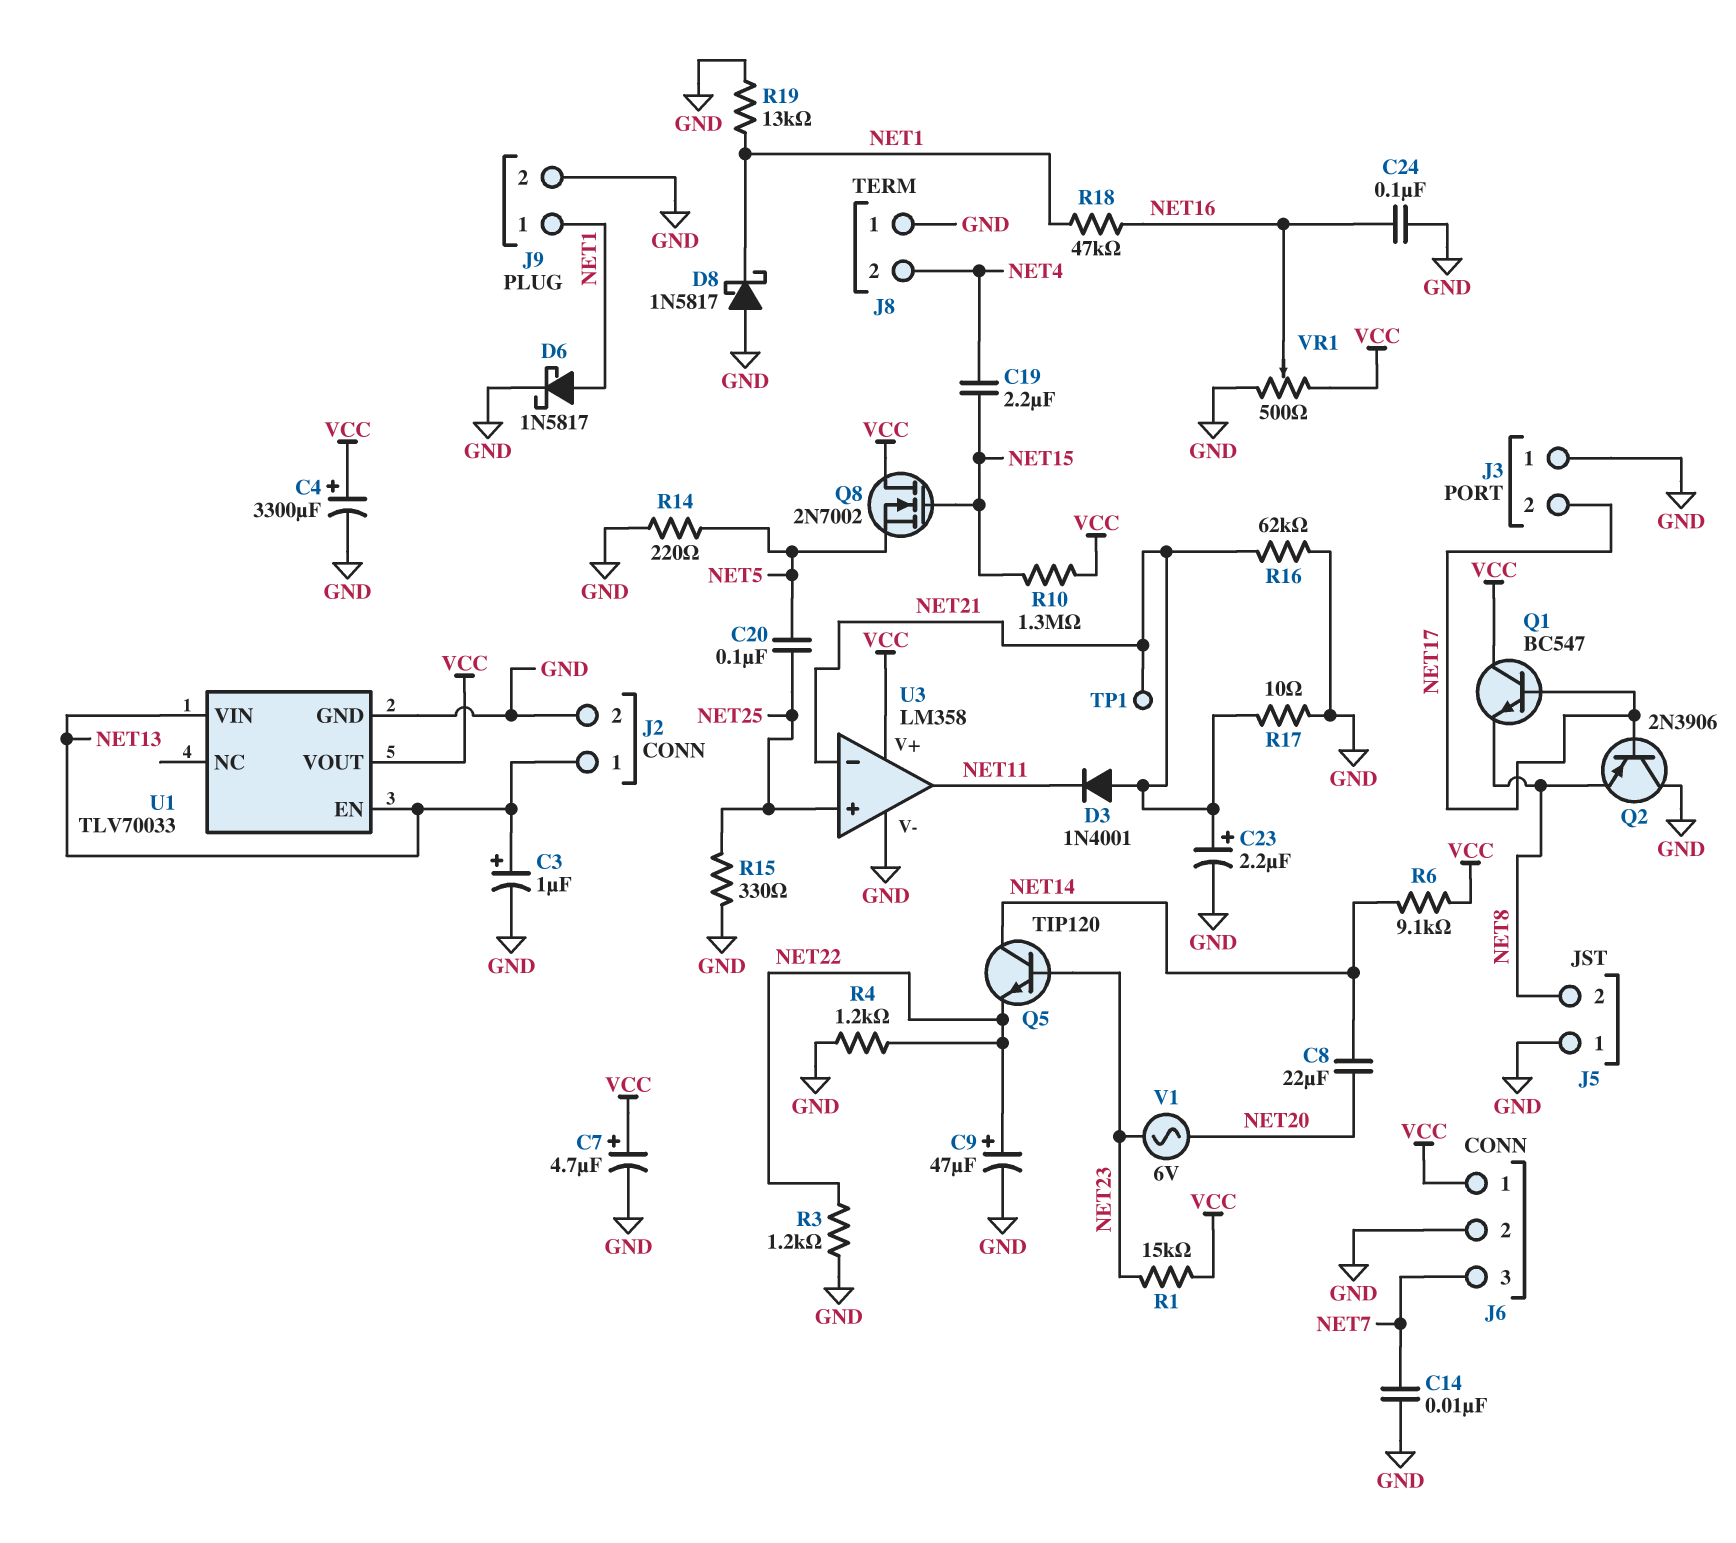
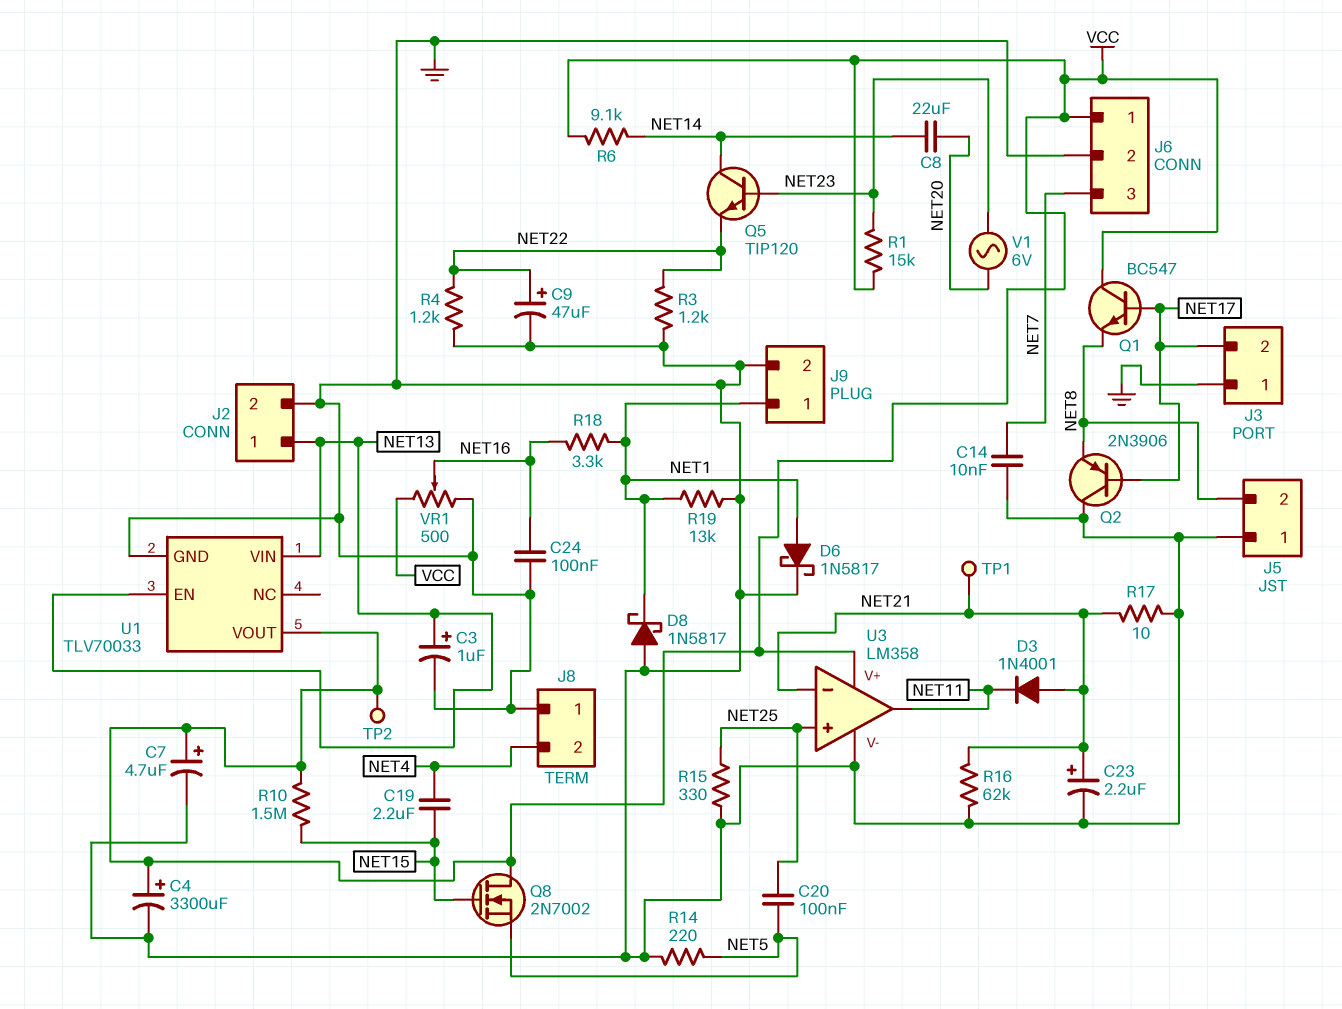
R10: 1.3M (NET15, VCC) -> 1.5M (NET15, VCC)
R18: 47k (NET1, NET16) -> 3.3k (NET1, NET16)
TP2: none -> test point (VCC)

